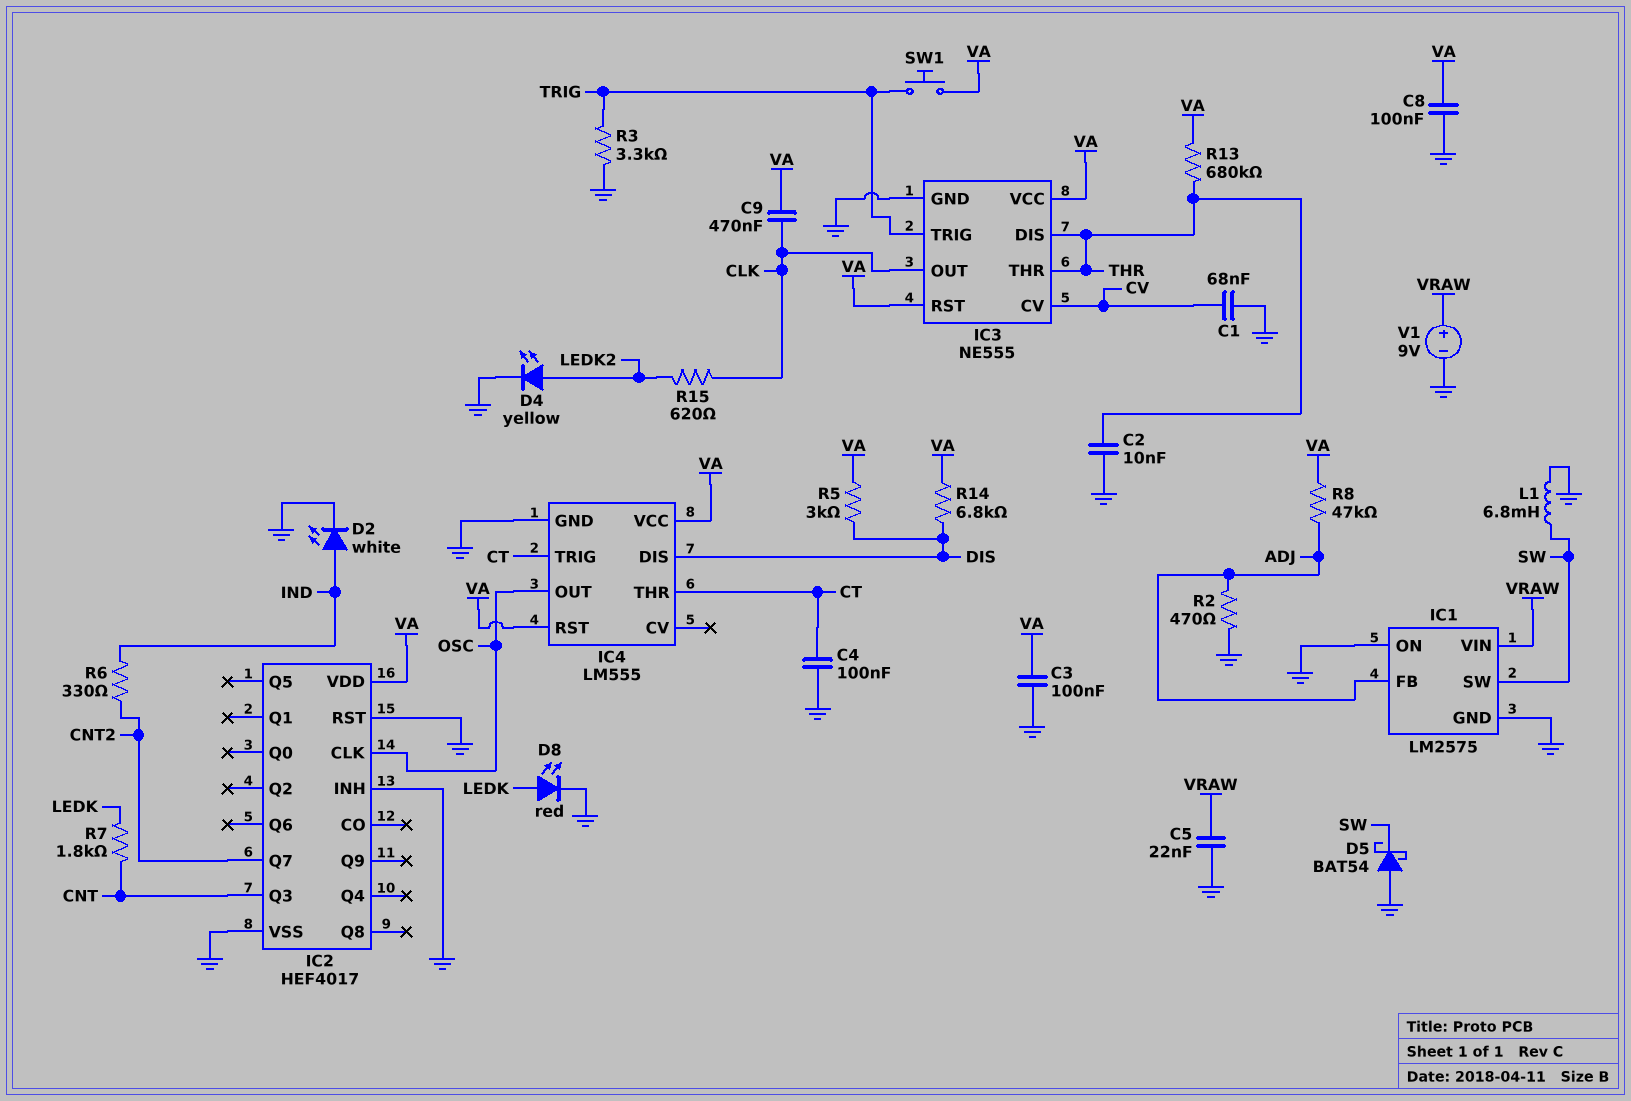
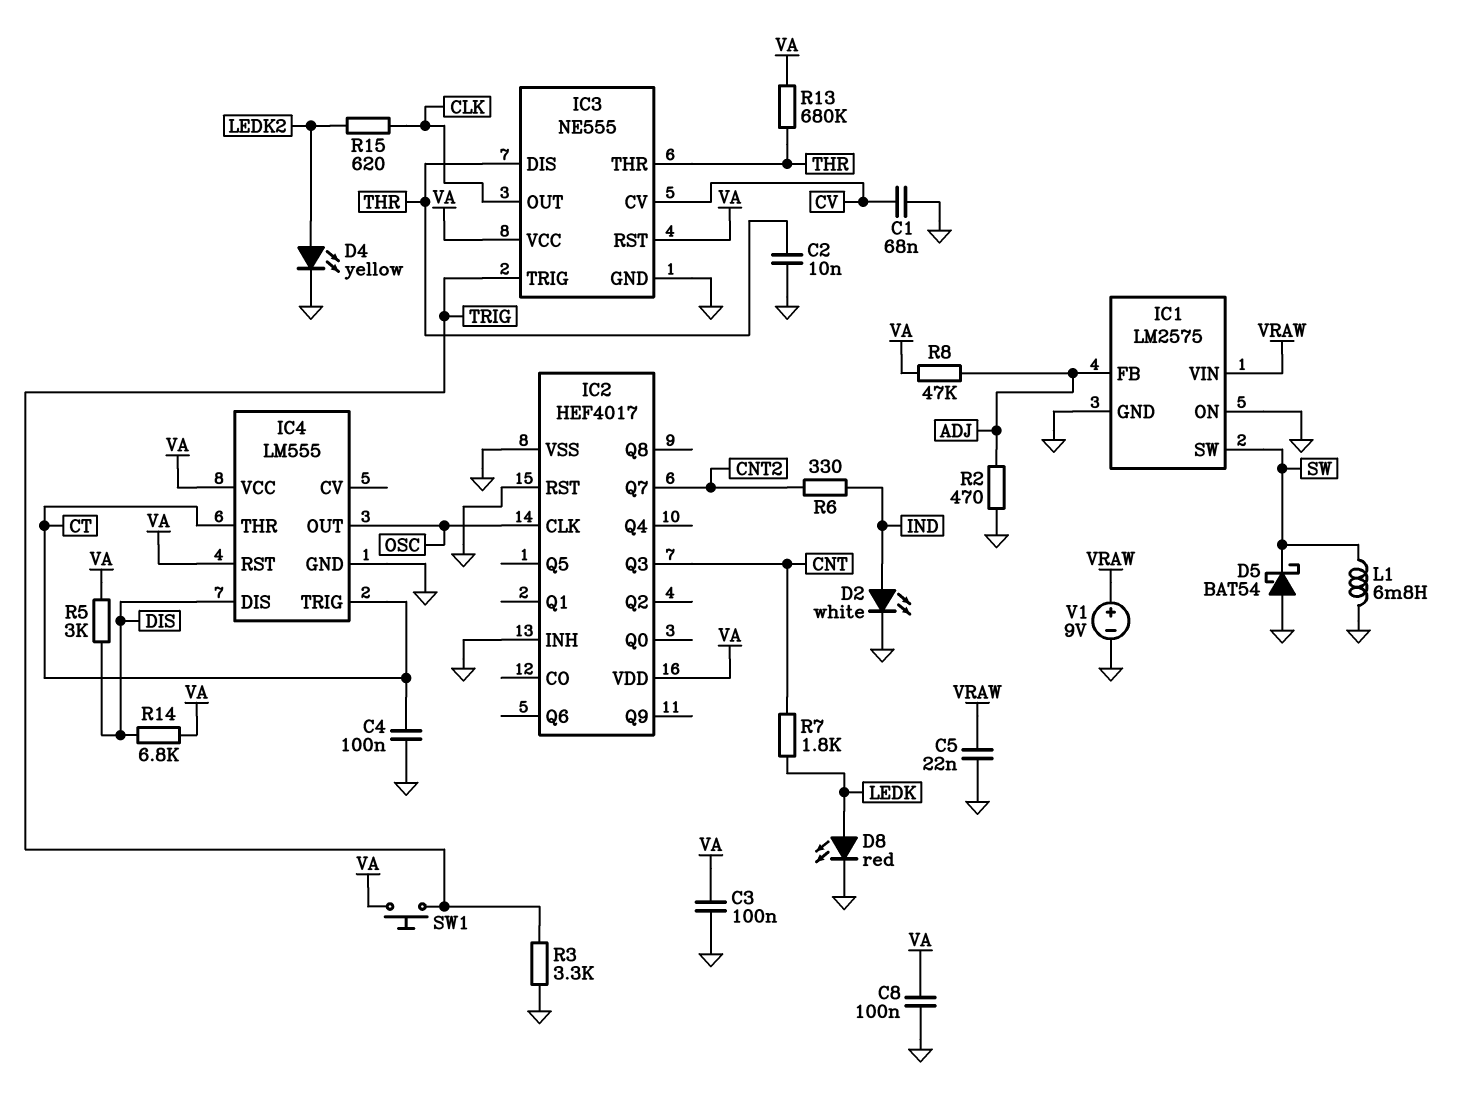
C9: 470nF (CLK, VA) -> none

